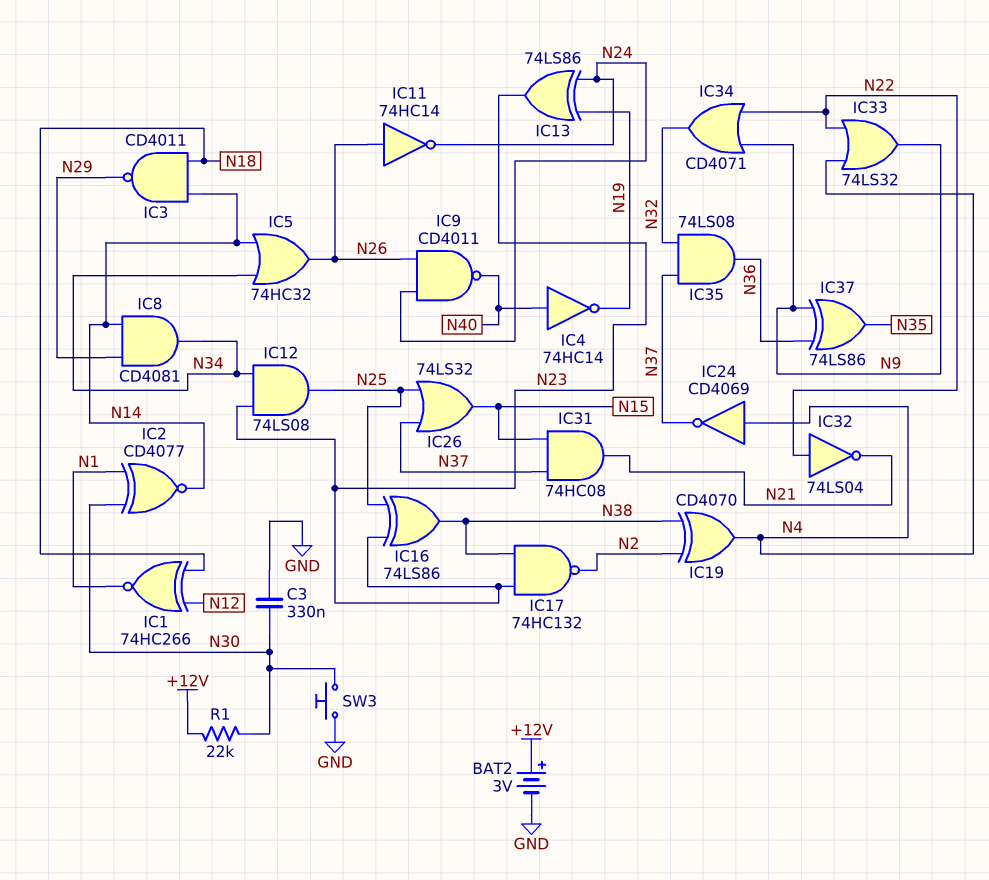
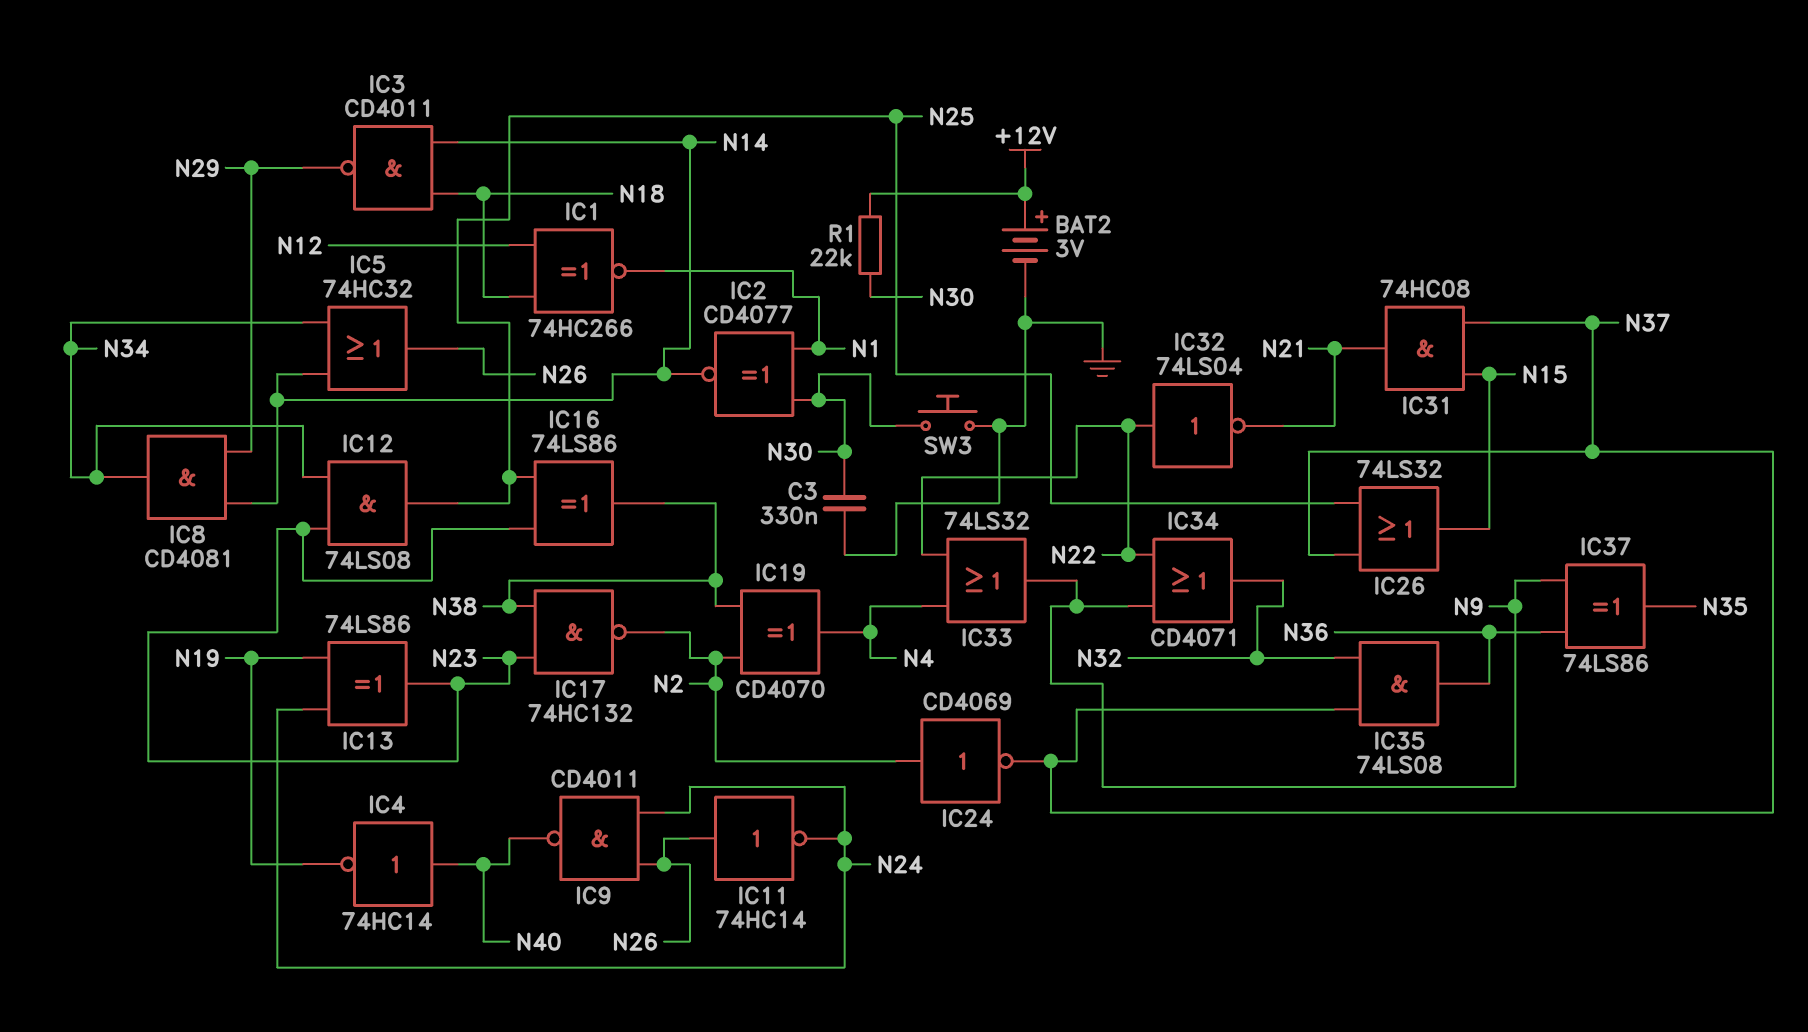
IC24: NOT CD4069 (in N4, out N37) -> NOT CD4069 (in N2, out N37)

